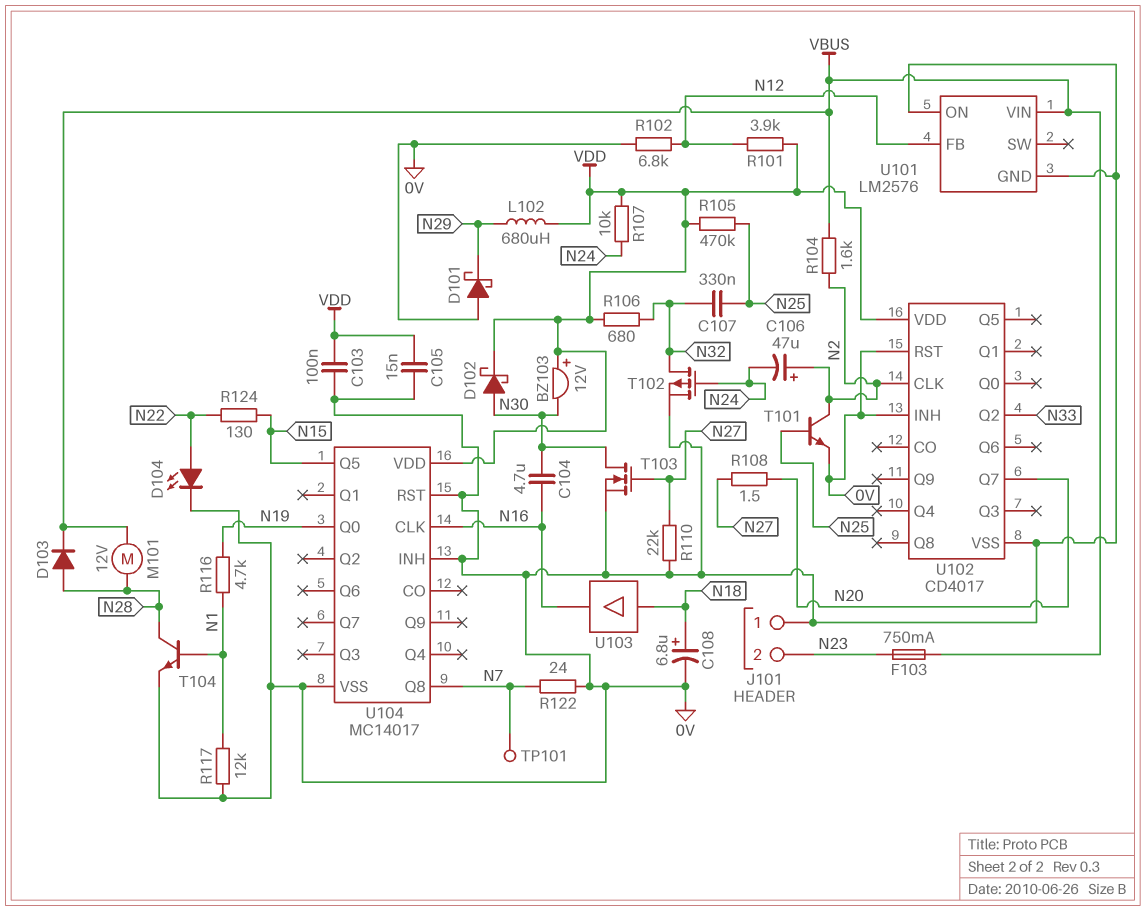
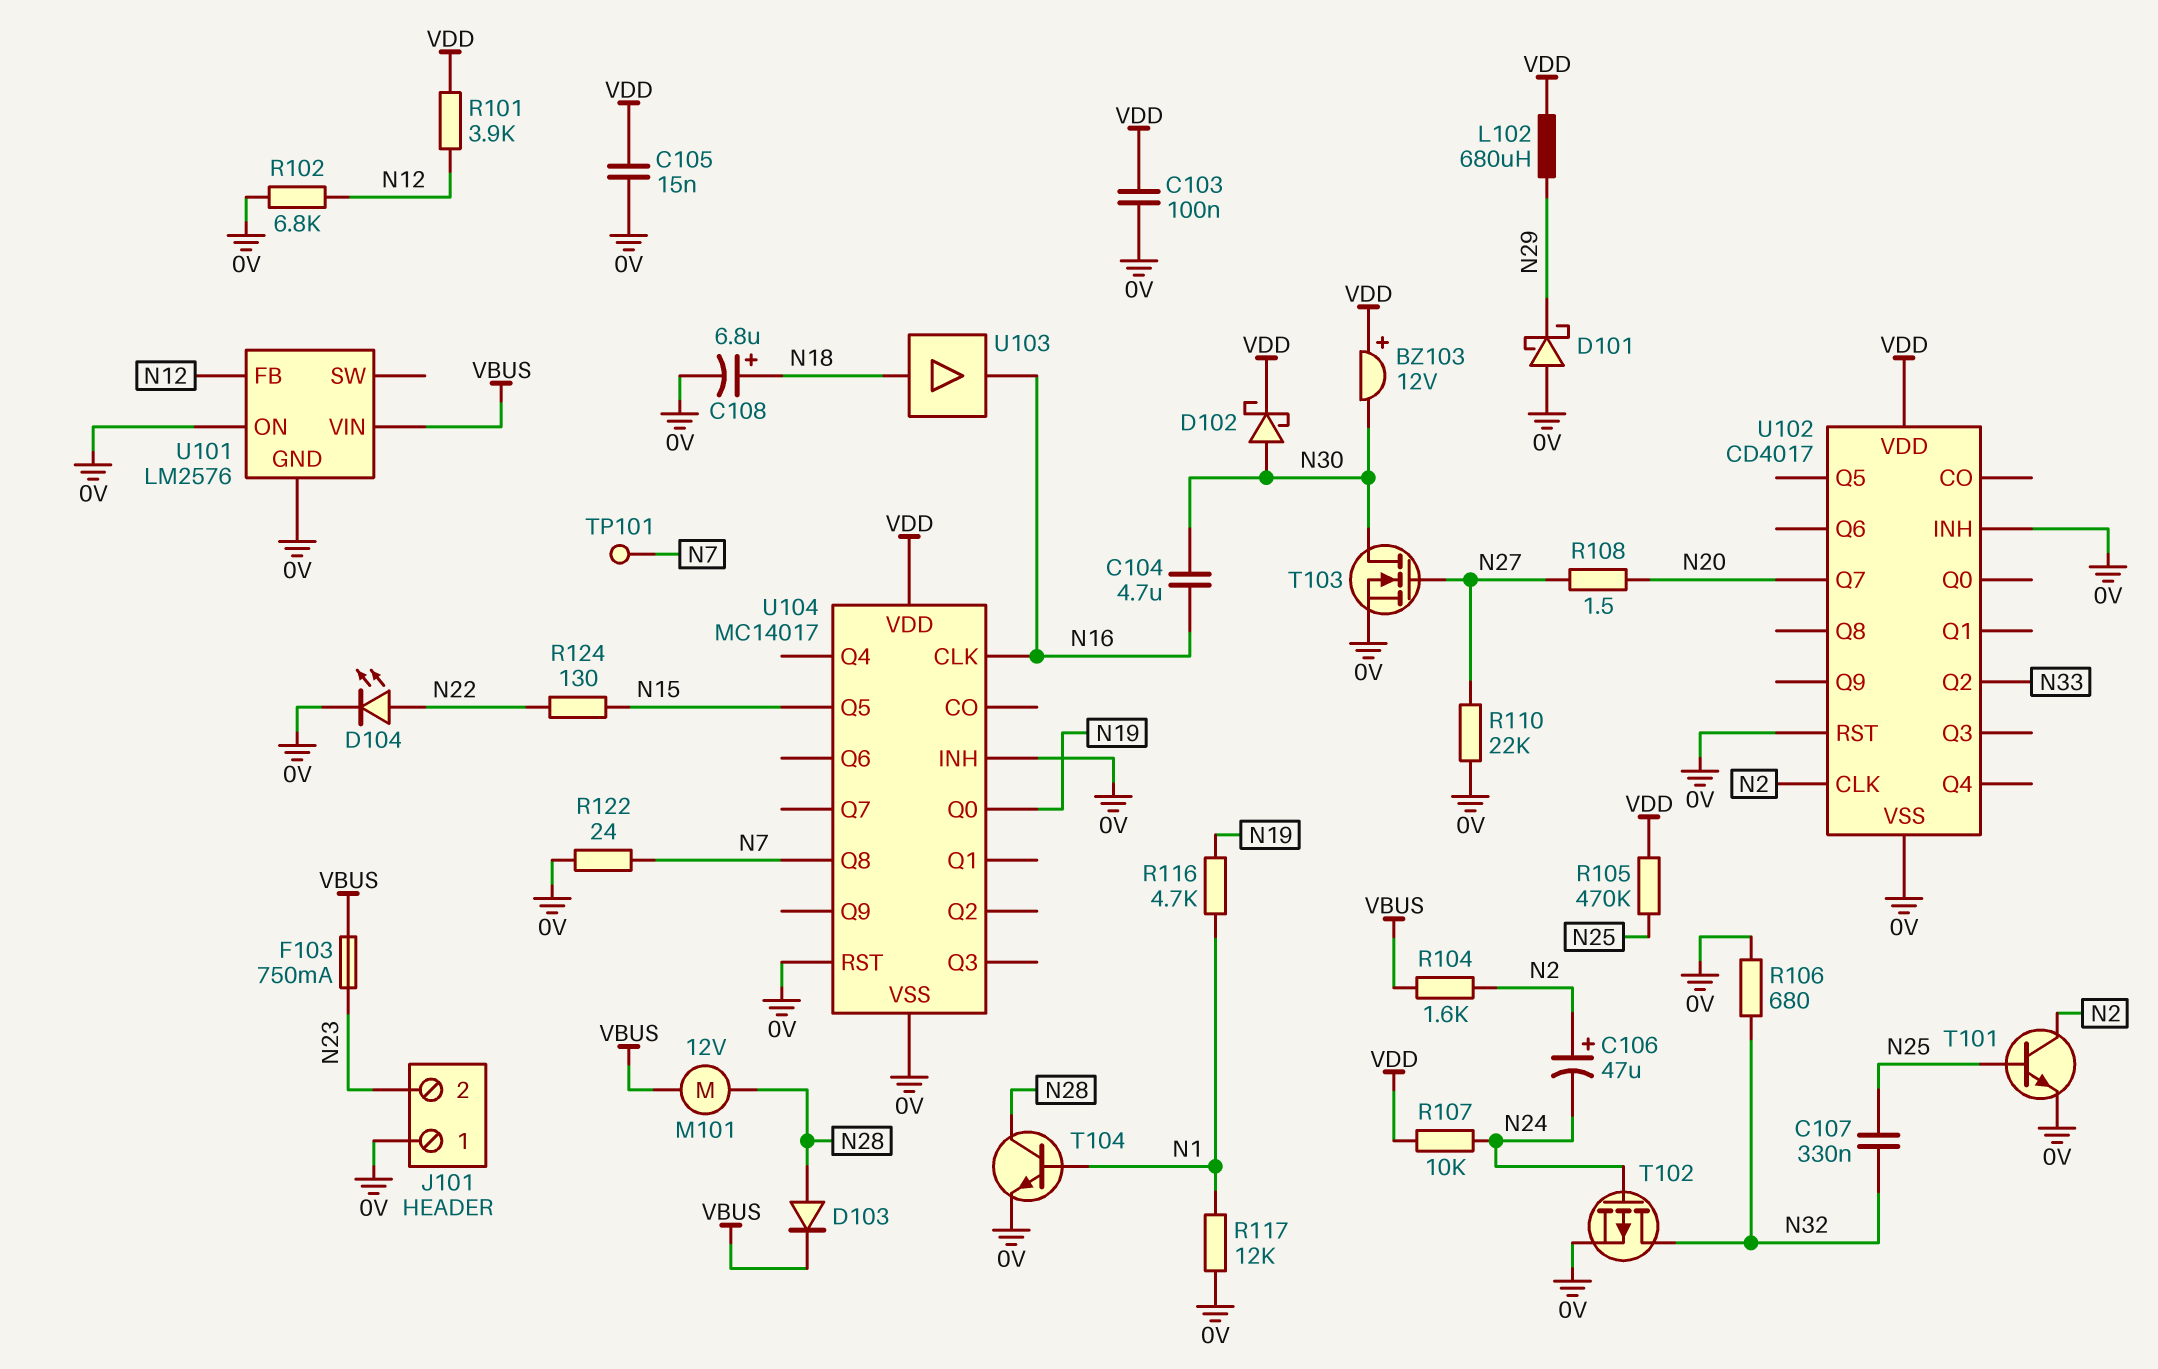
R106: 680 (N32, VDD) -> 680 (0V, N32)

